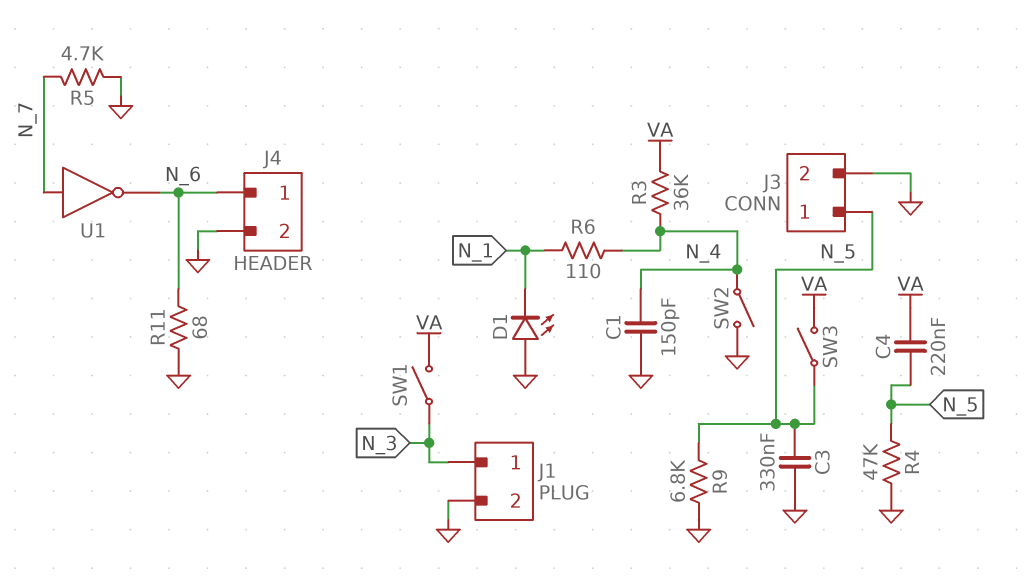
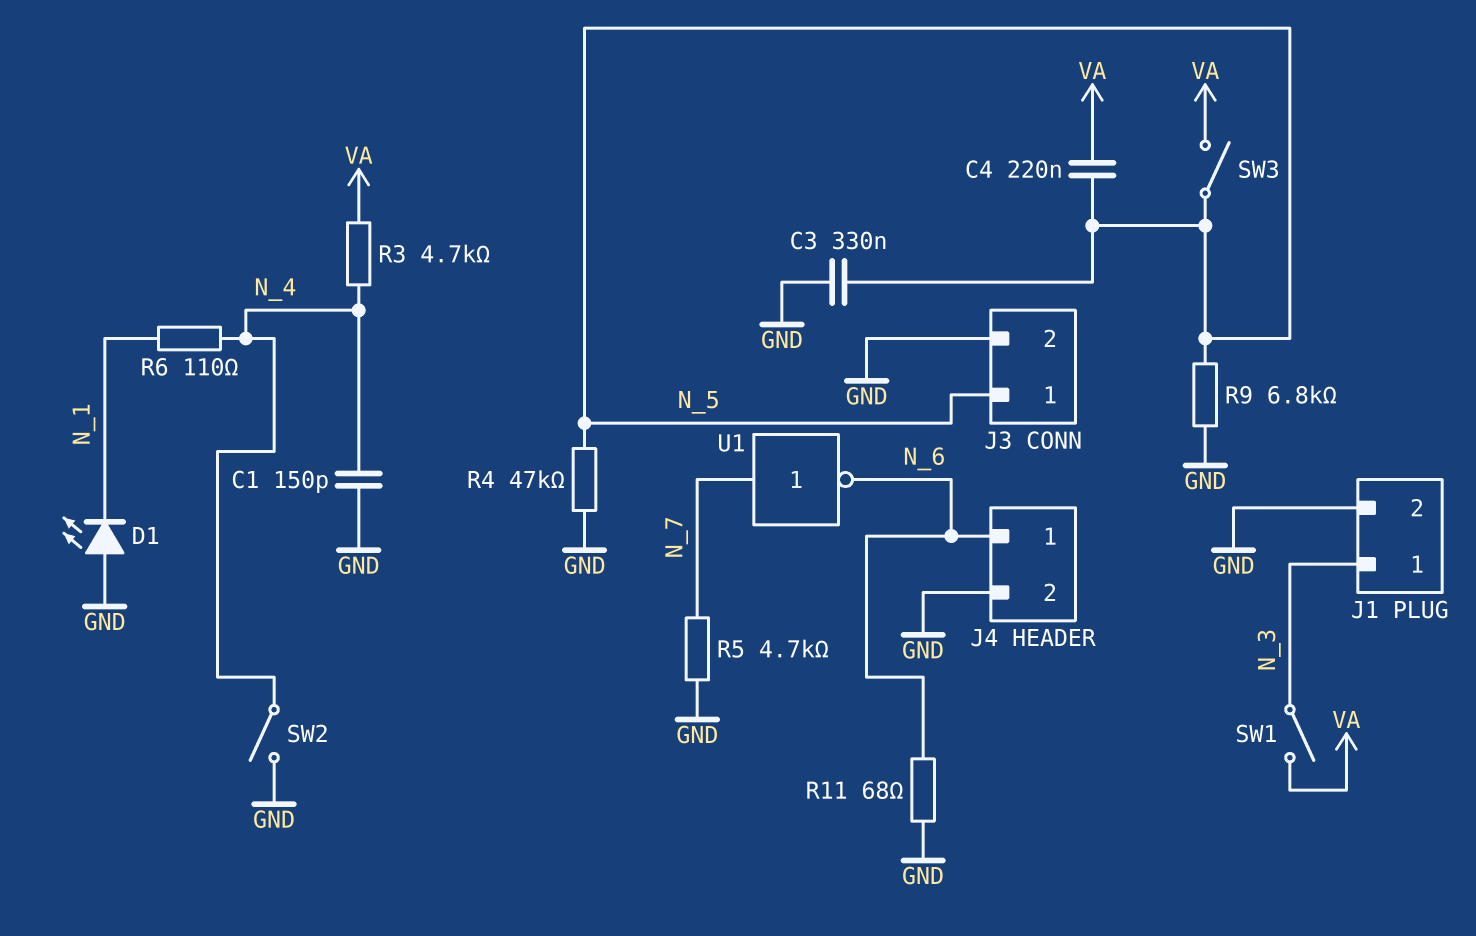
R3: 36k (N_4, VA) -> 4.7k (N_4, VA)

